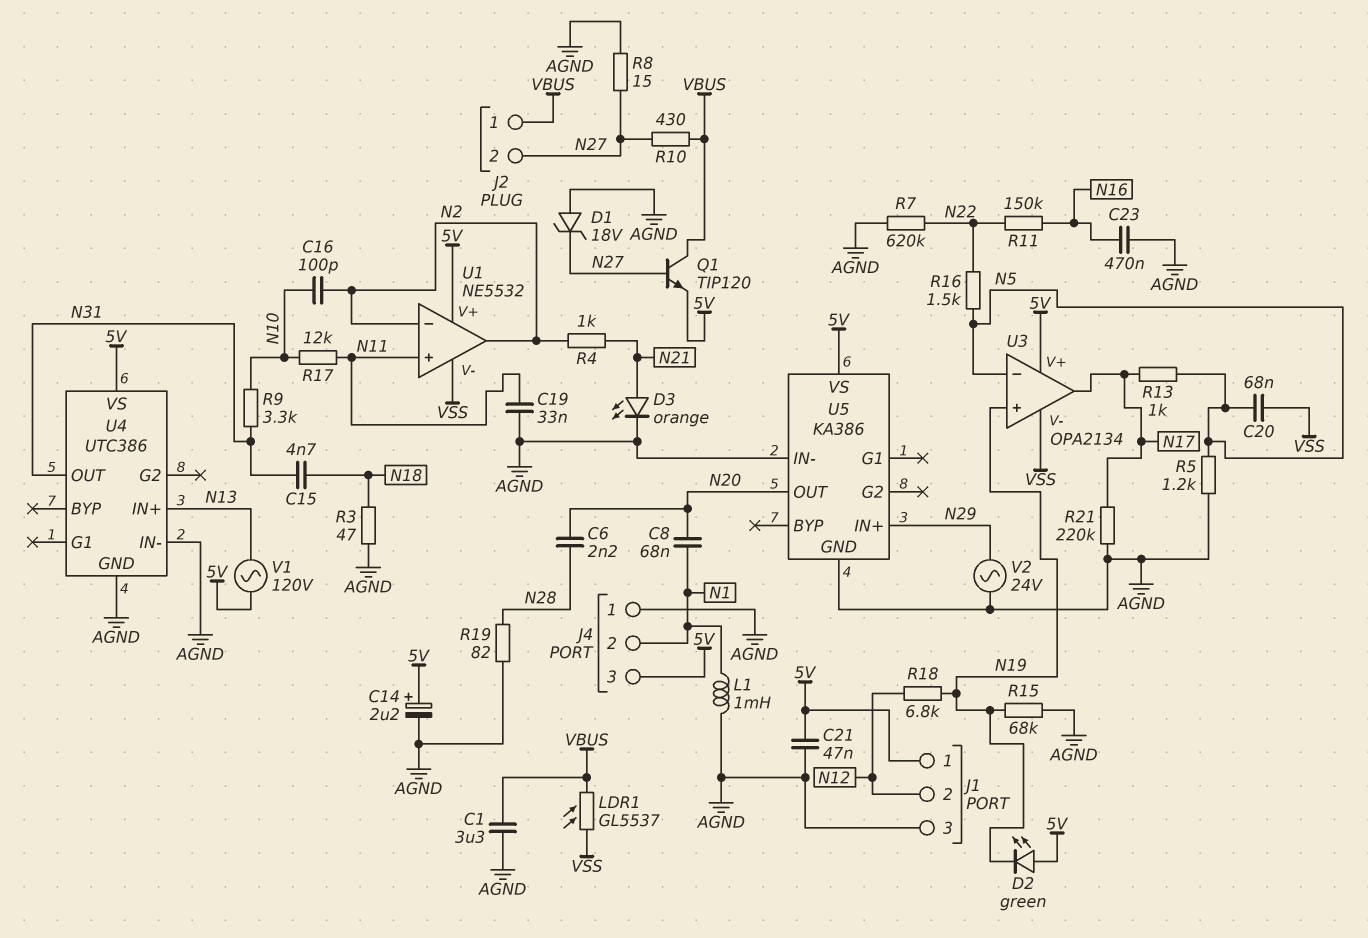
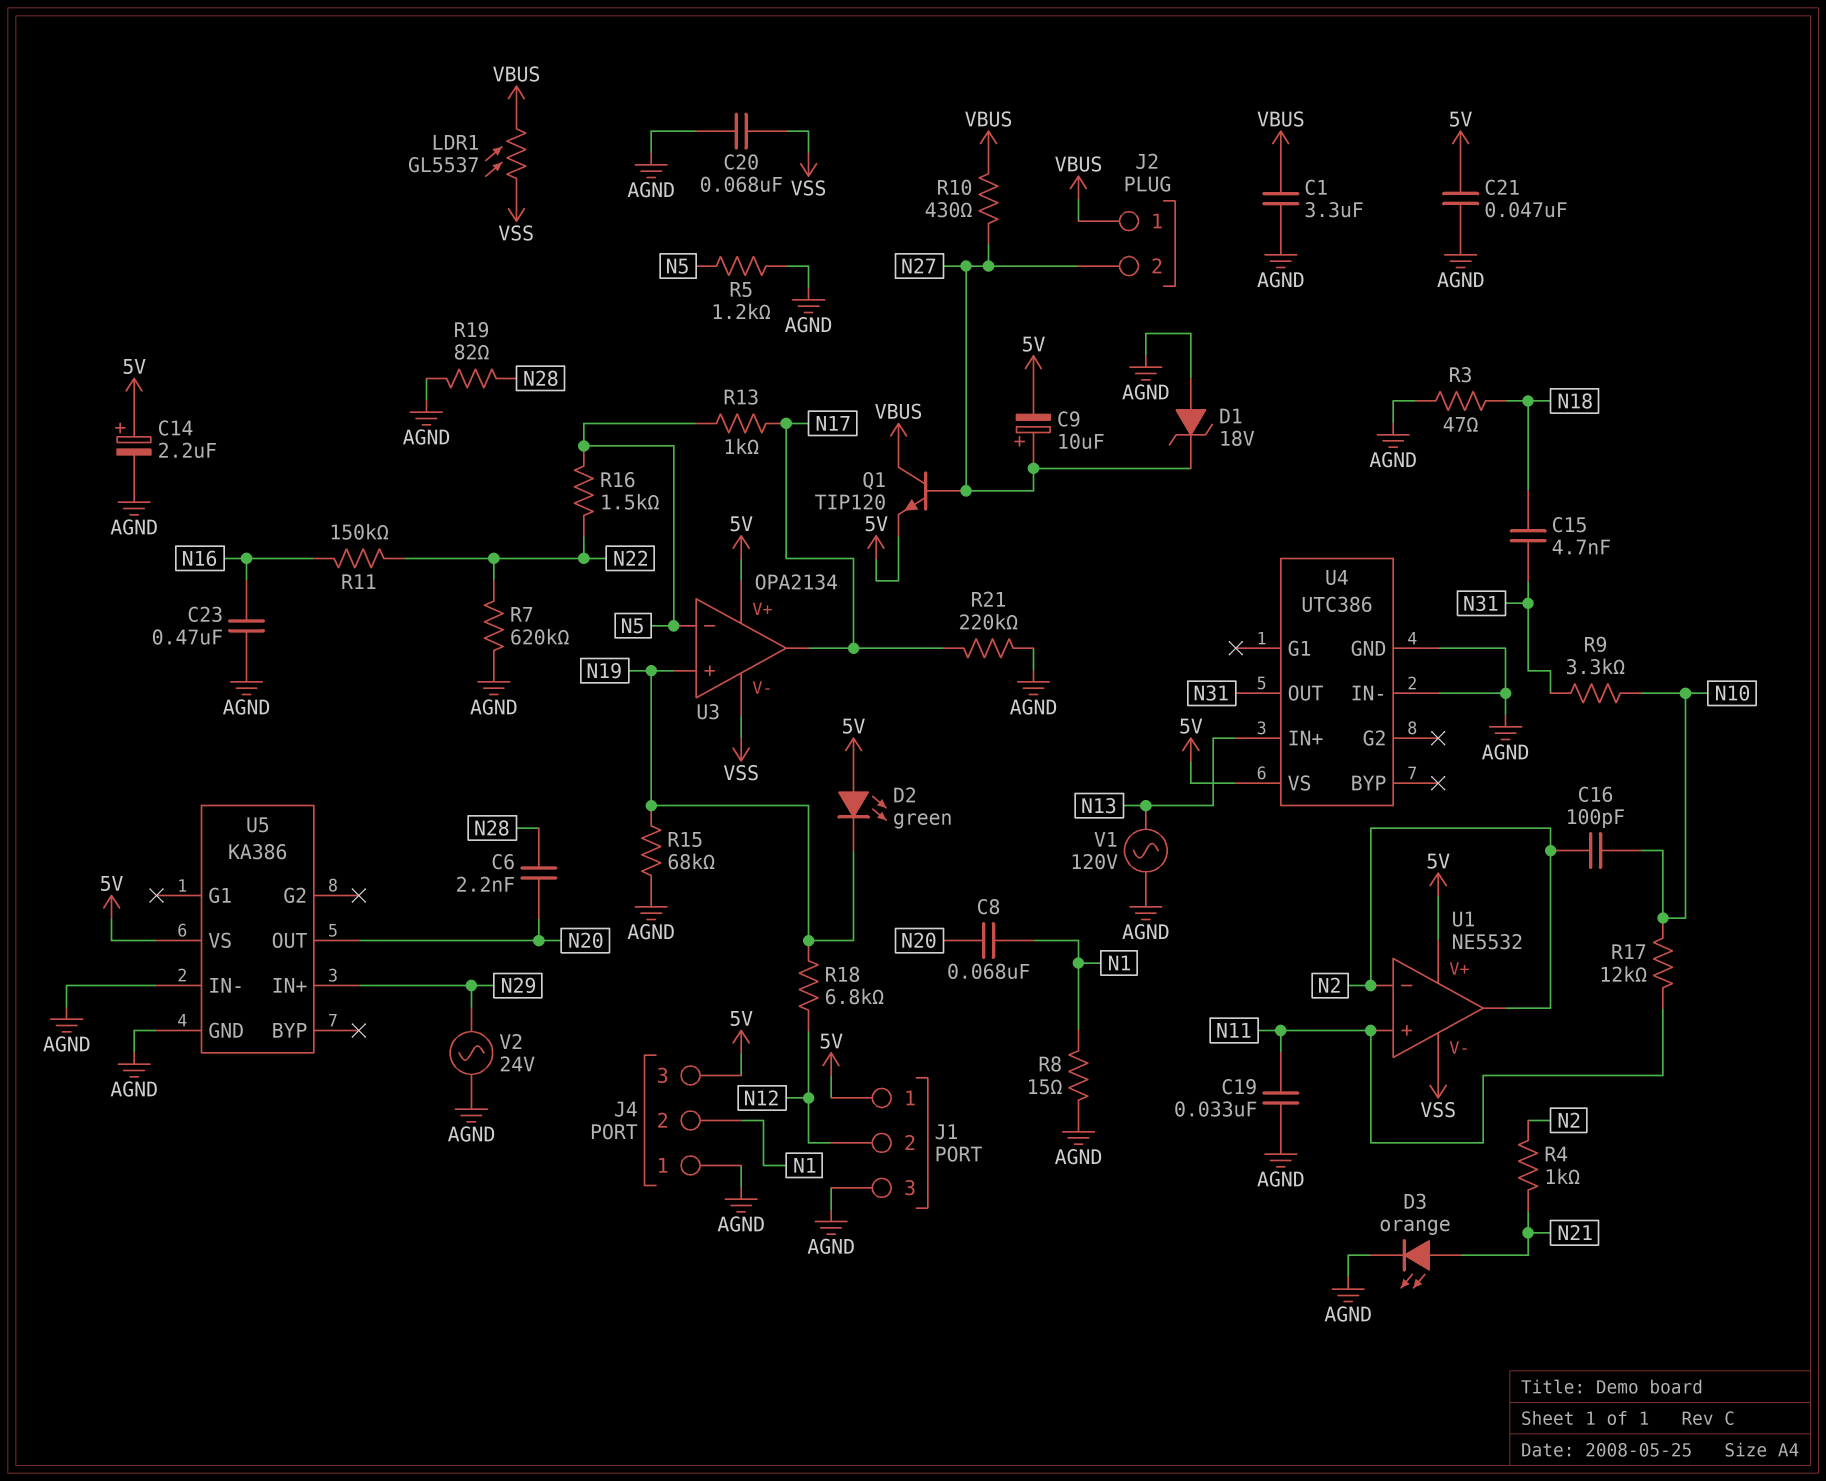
C9: none -> 10uF (plus N27, minus 5V)
C20: 68nF (N5, VSS) -> 68nF (AGND, VSS)
L1: 1mH (AGND, N1) -> none
R8: 15 (AGND, N27) -> 15 (AGND, N1)
V1: AC 120V (5V, N13) -> AC 120V (AGND, N13)

